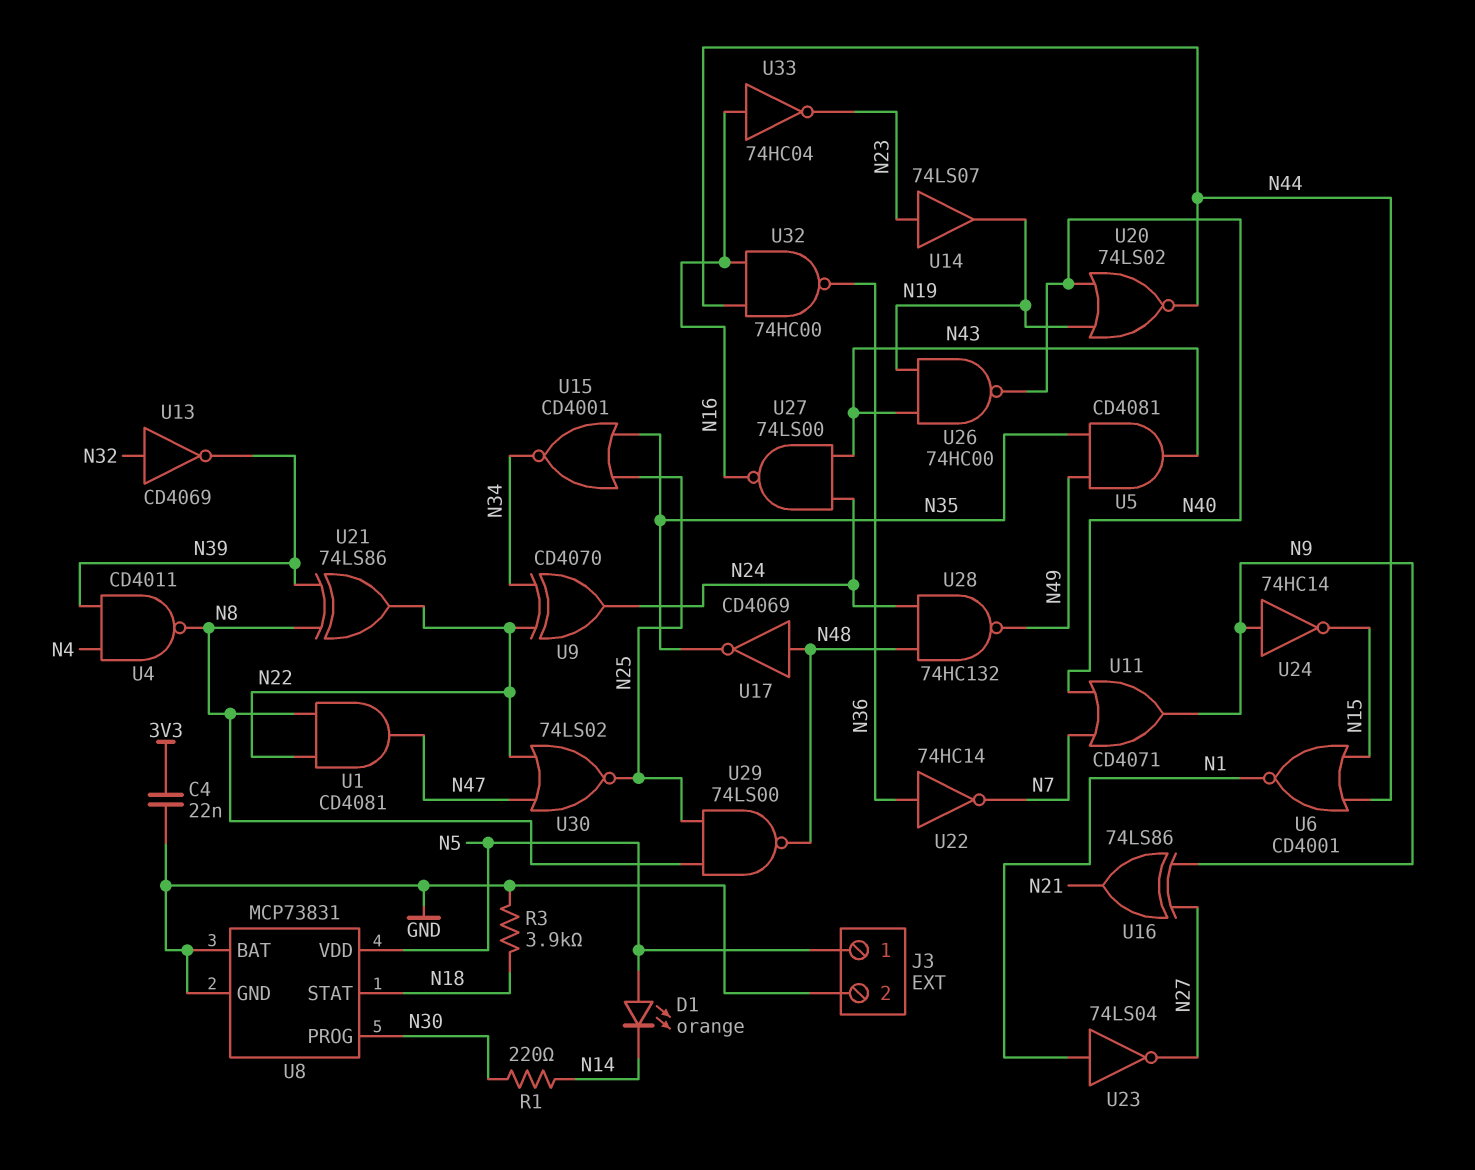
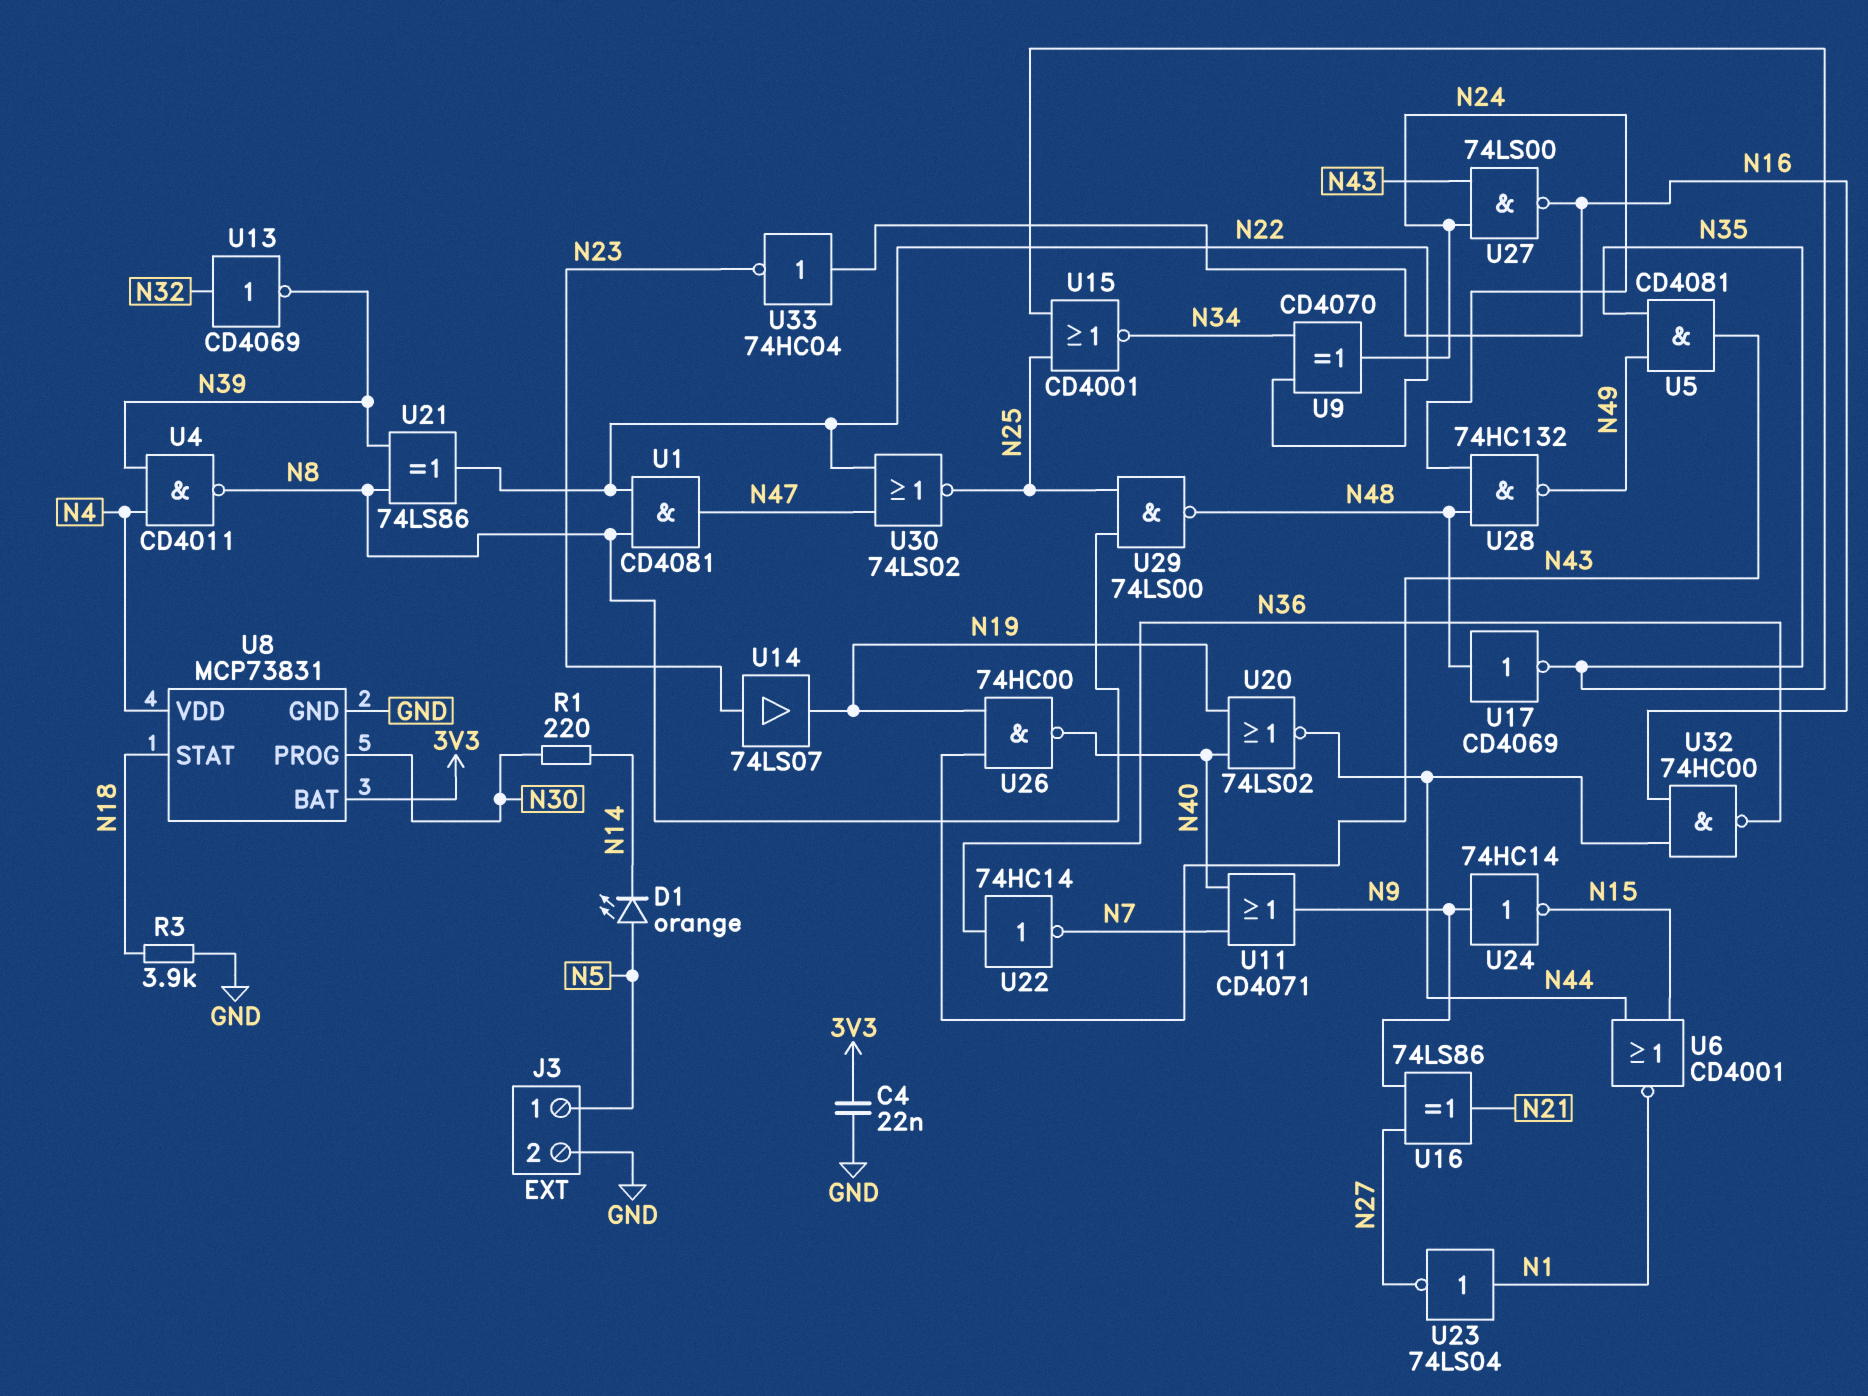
U8 pin BAT: GND -> 3V3
U8 pin VDD: N5 -> N4

